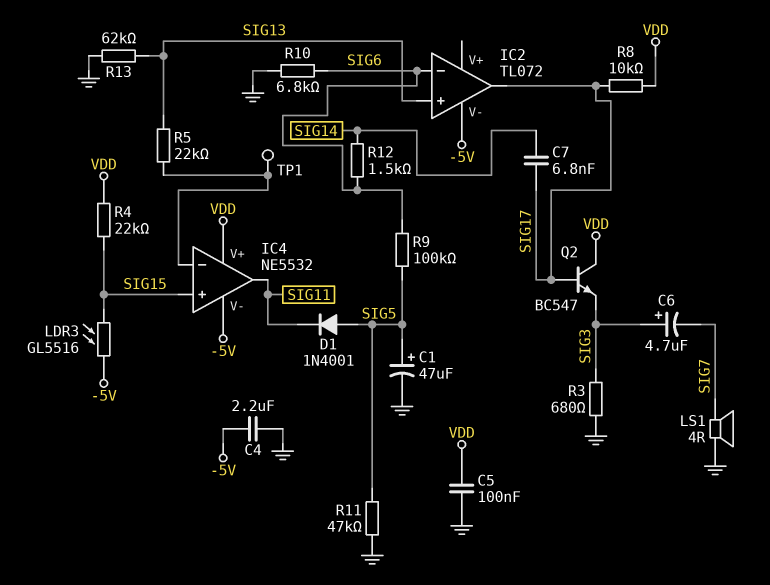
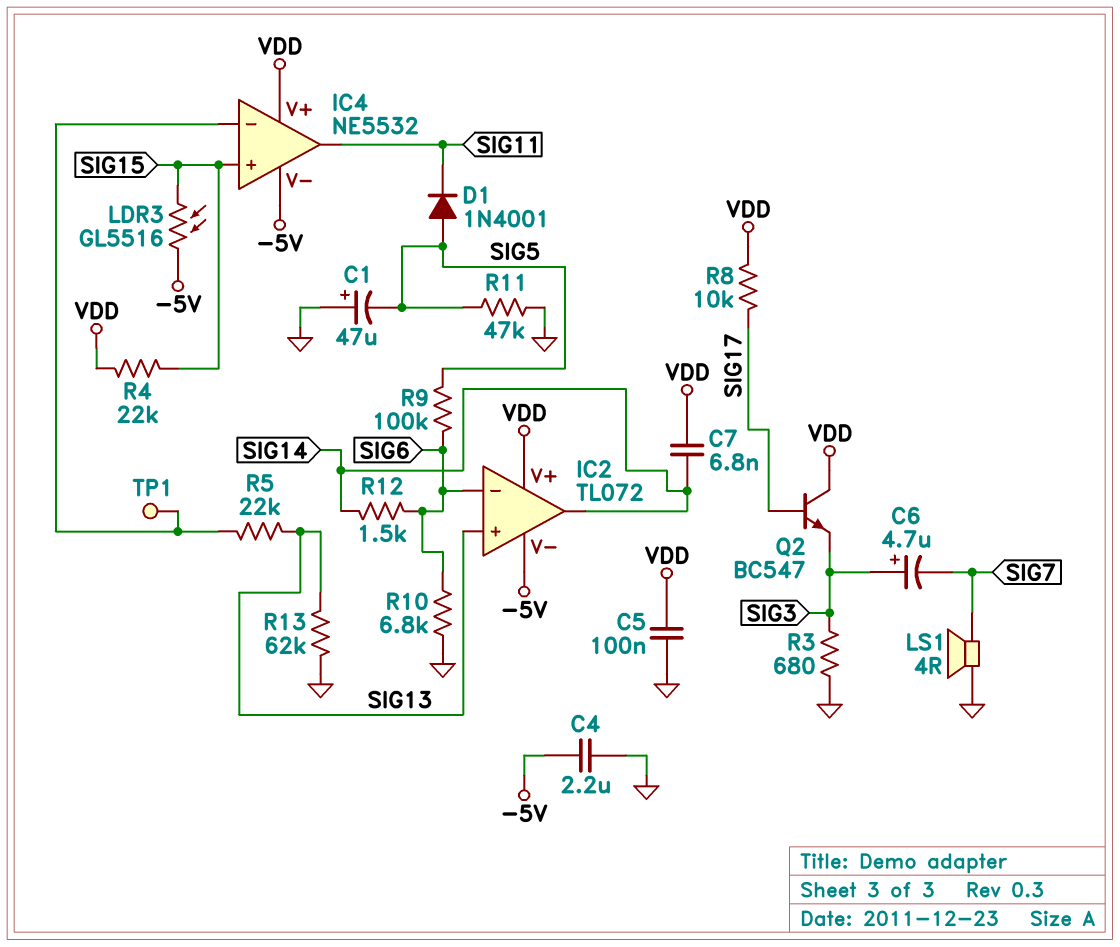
C1: 47uF (plus SIG5, minus GND) -> 47uF (plus GND, minus SIG5)
C7: 6.8nF (SIG14, SIG17) -> 6.8nF (SIG14, VDD)
IC2 pin V+: none -> VDD
IC2 pin out: SIG17 -> SIG14

